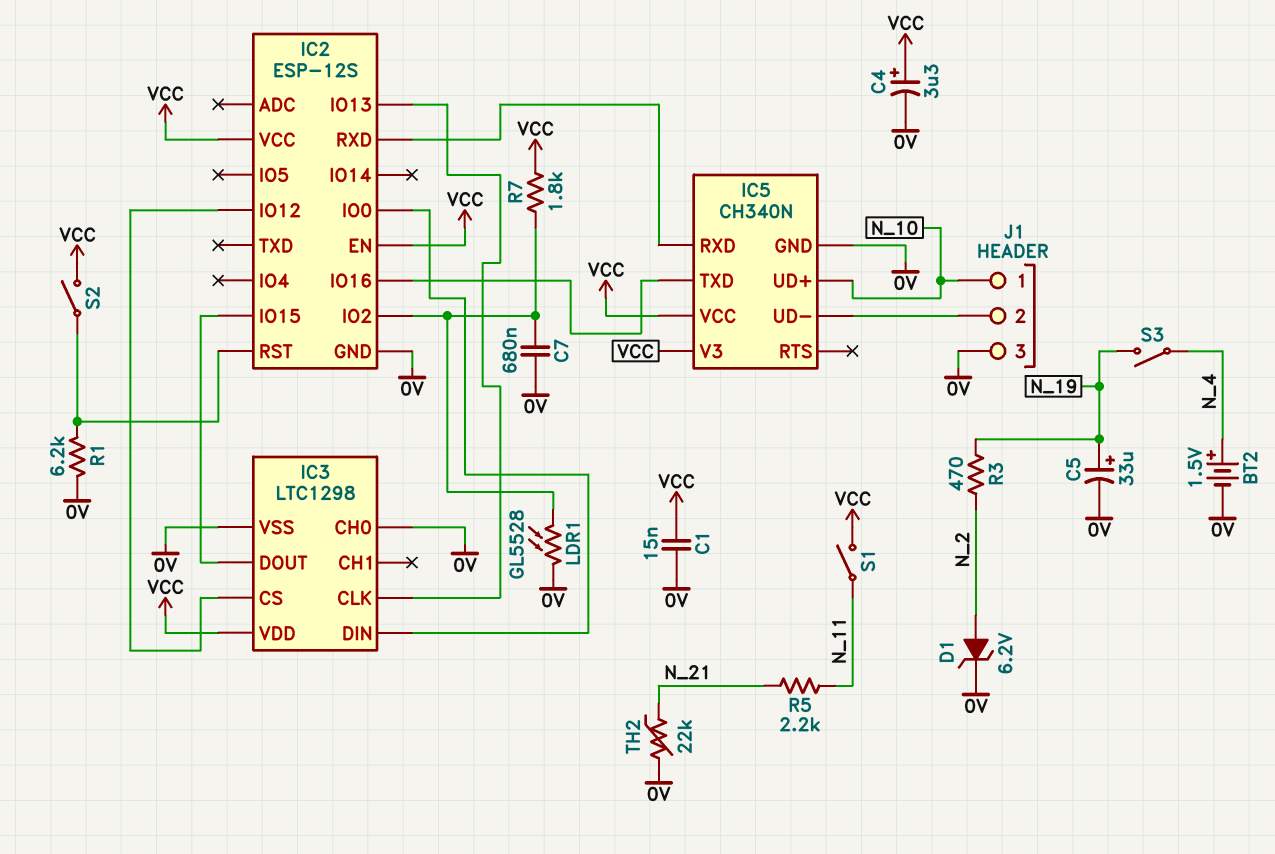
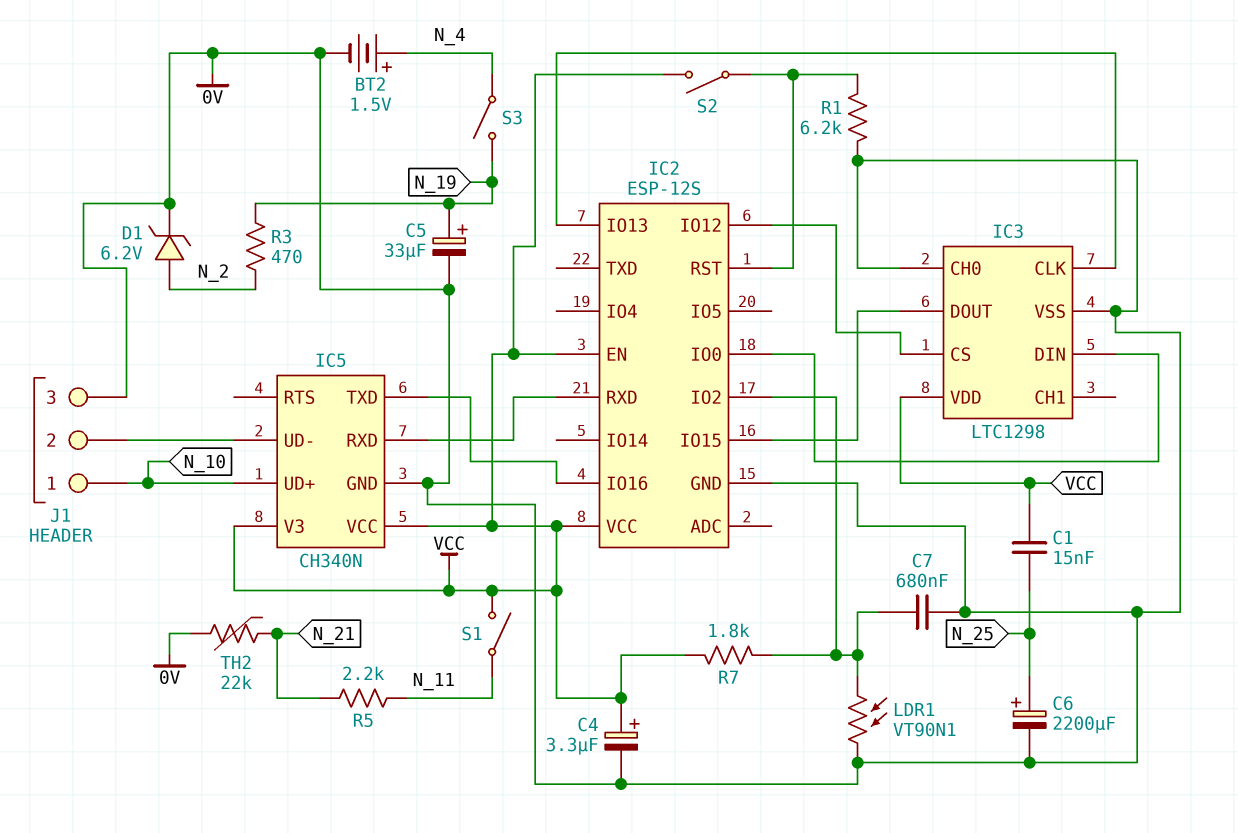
C1: 15nF (0V, VCC) -> 15nF (N_25, VCC)
C6: none -> 2200uF (plus N_25, minus 0V)
LDR1: GL5528 (0V, IC2/IO2) -> VT90N1 (0V, IC2/IO2)

